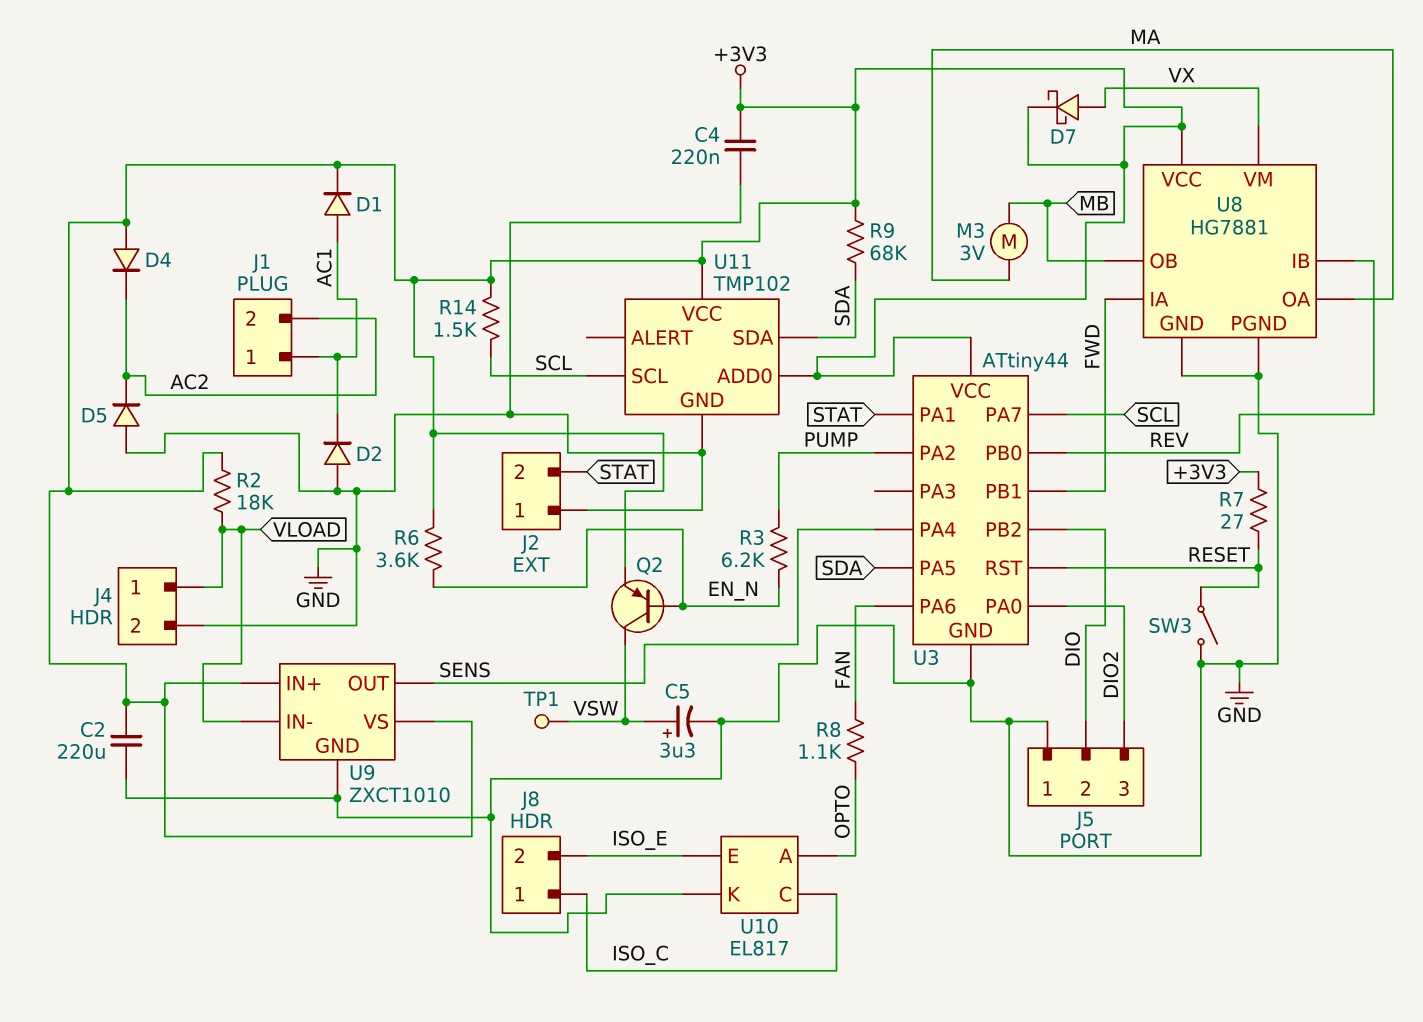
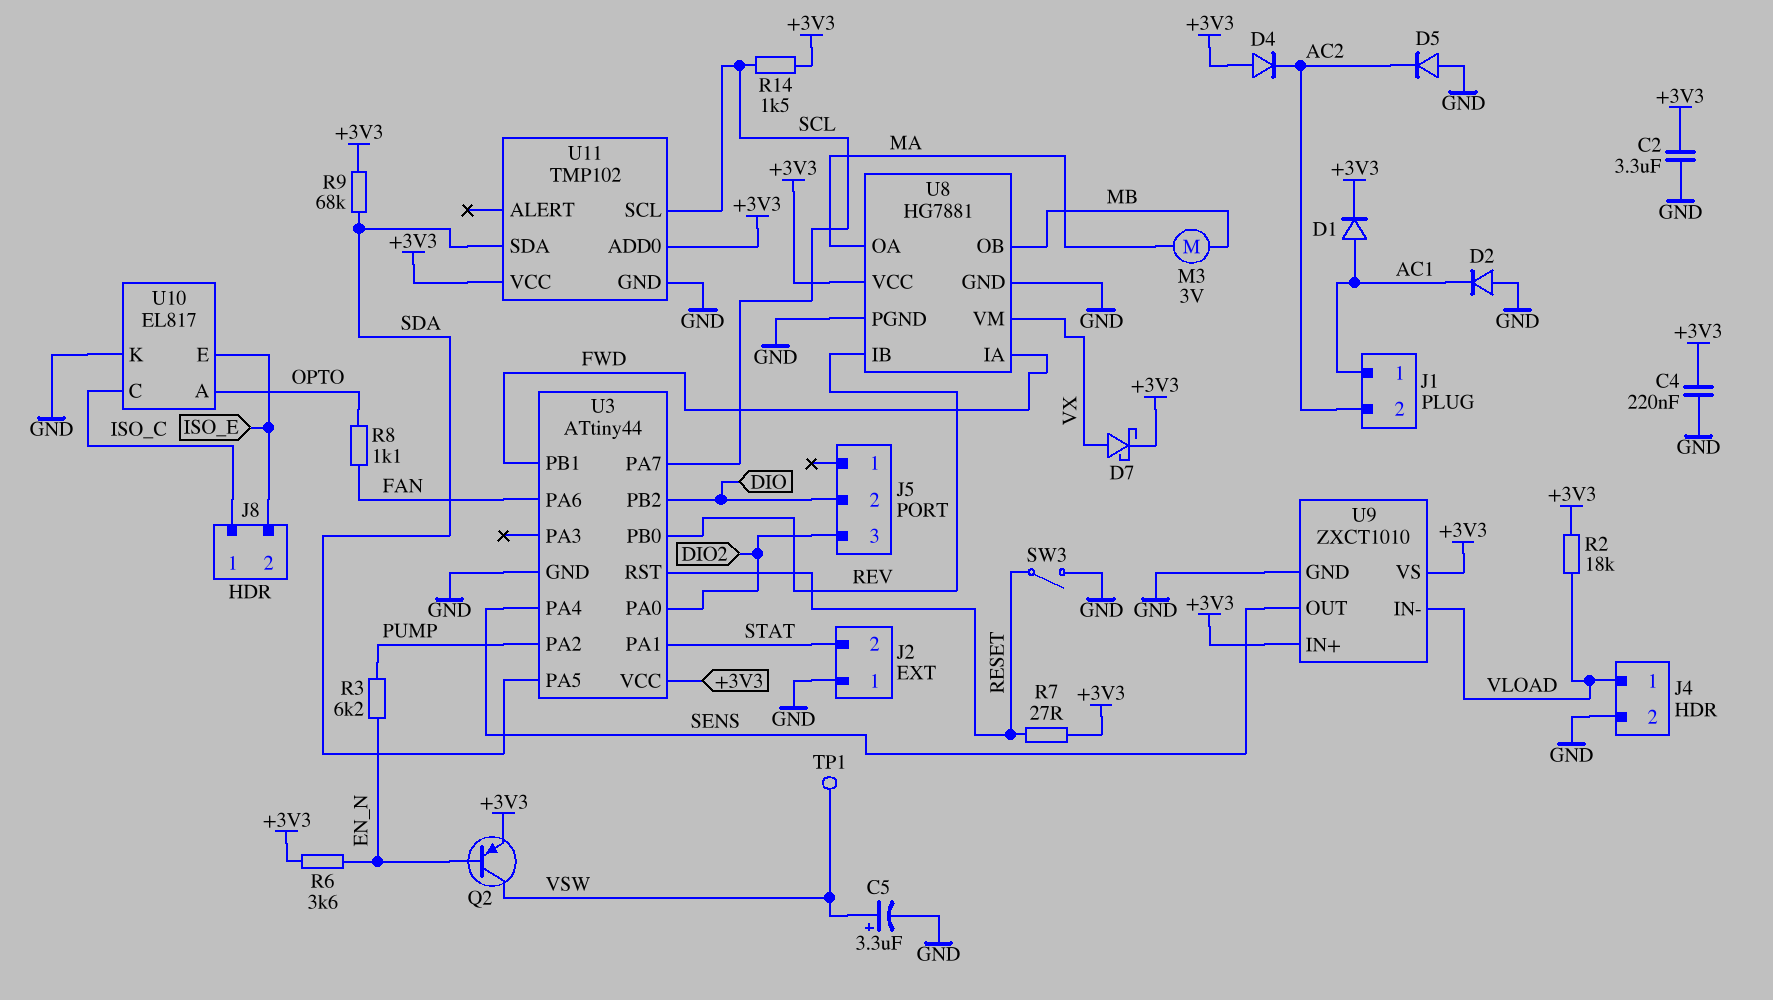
C2: 220uF (+3V3, GND) -> 3.3uF (+3V3, GND)
J5 pin 1: GND -> none

